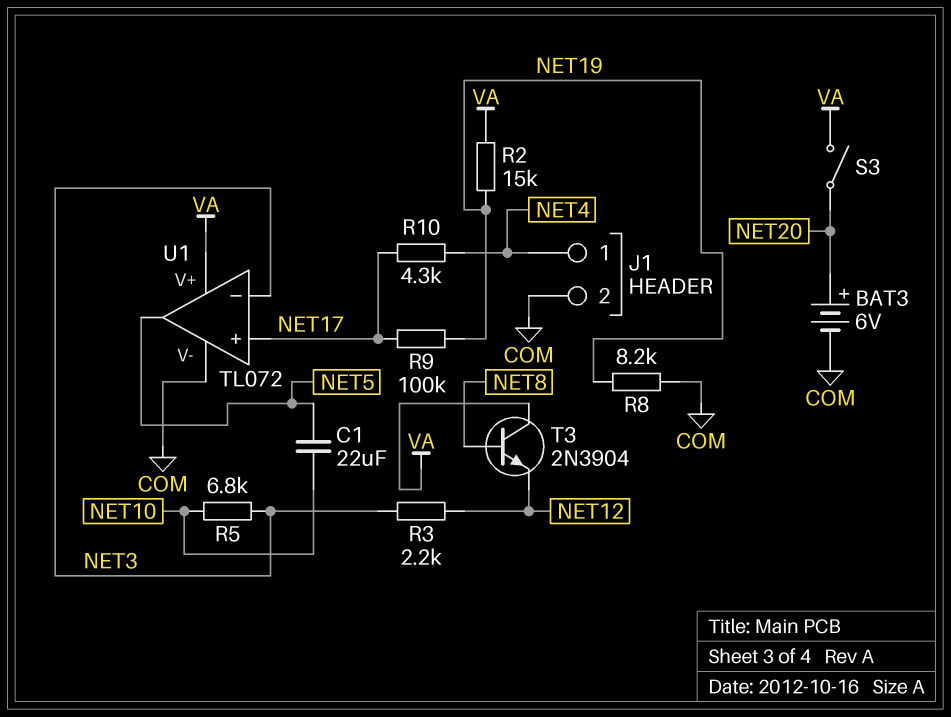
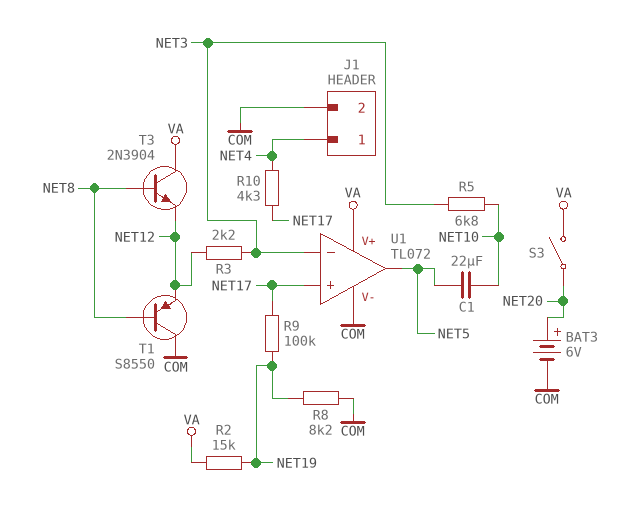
T1: none -> PNP S8550 (B NET8, C COM, E NET12)

